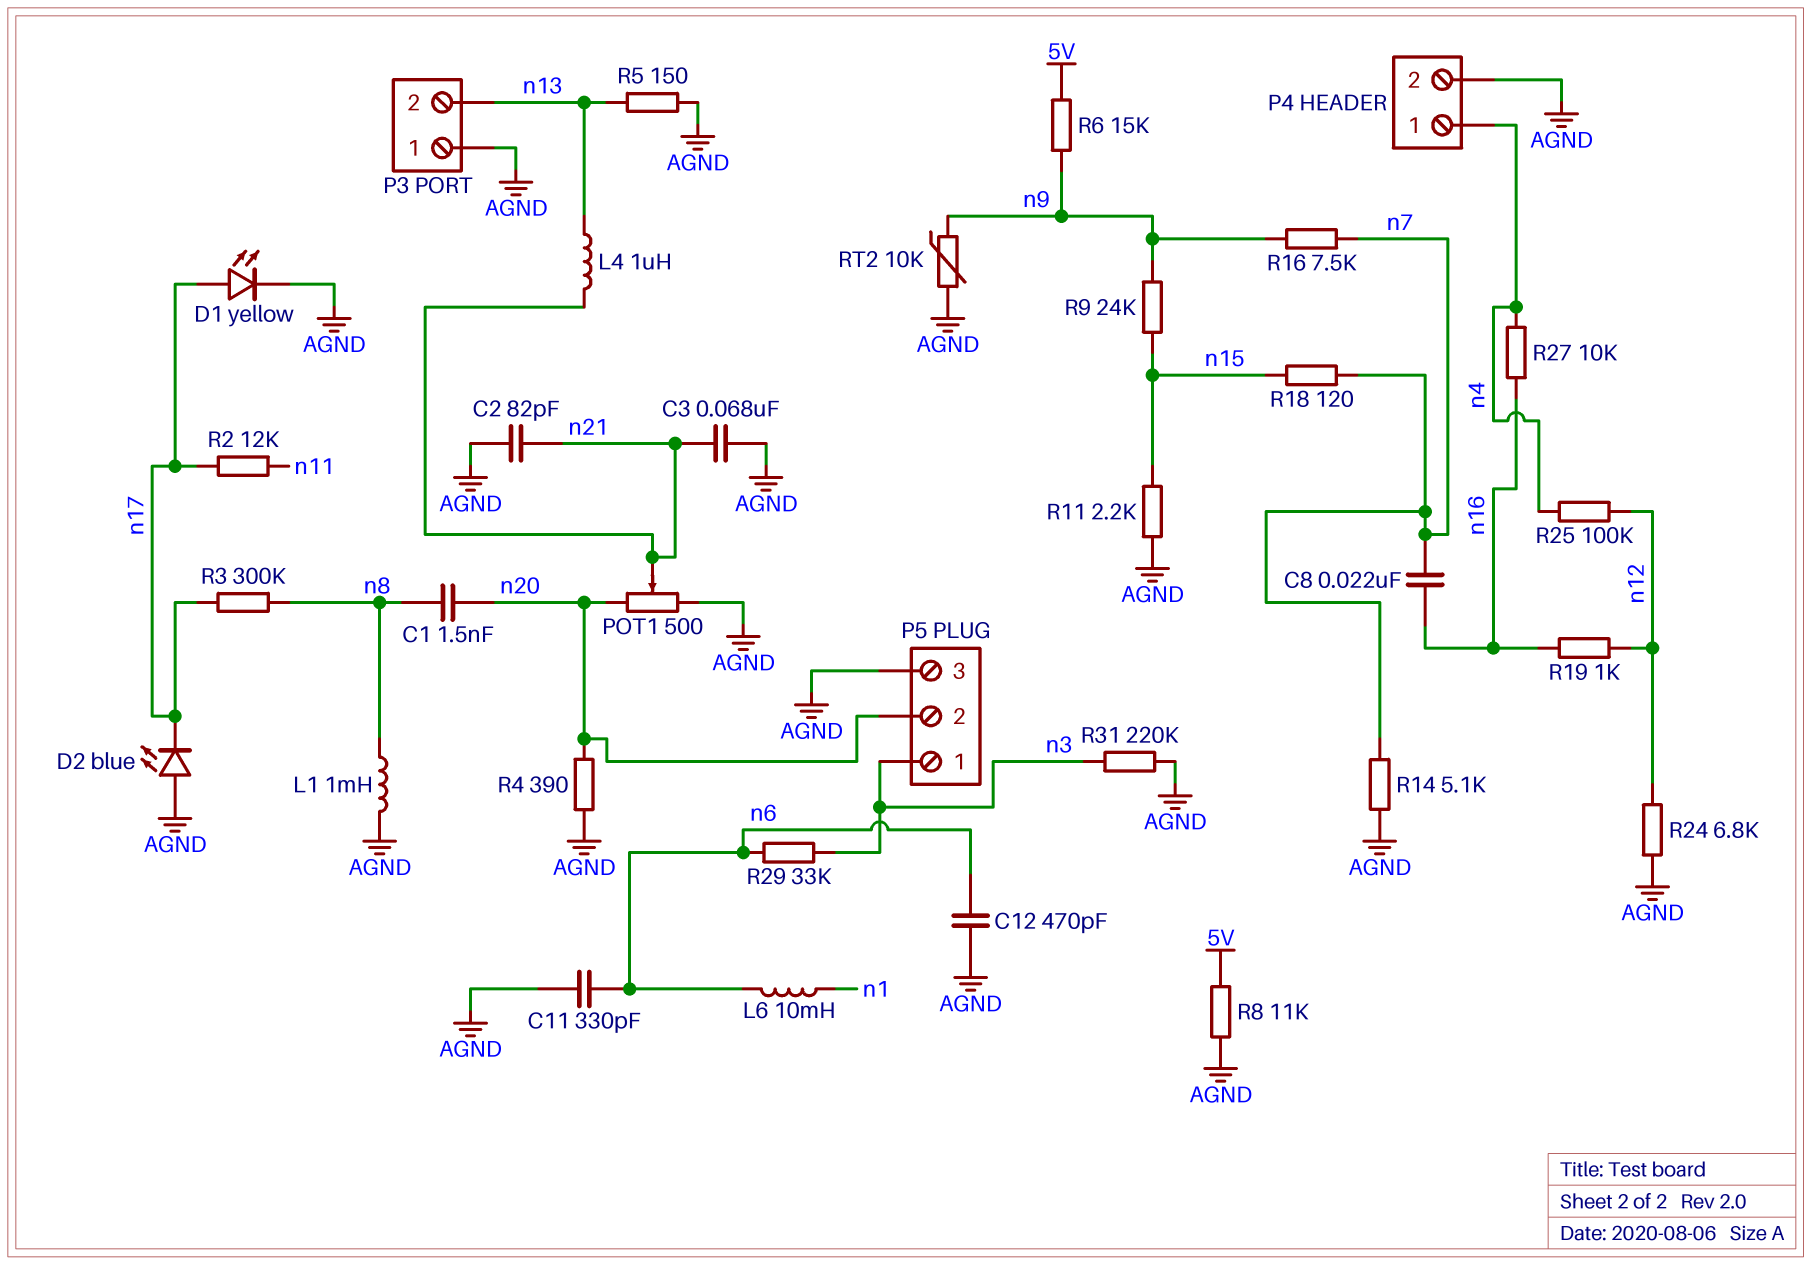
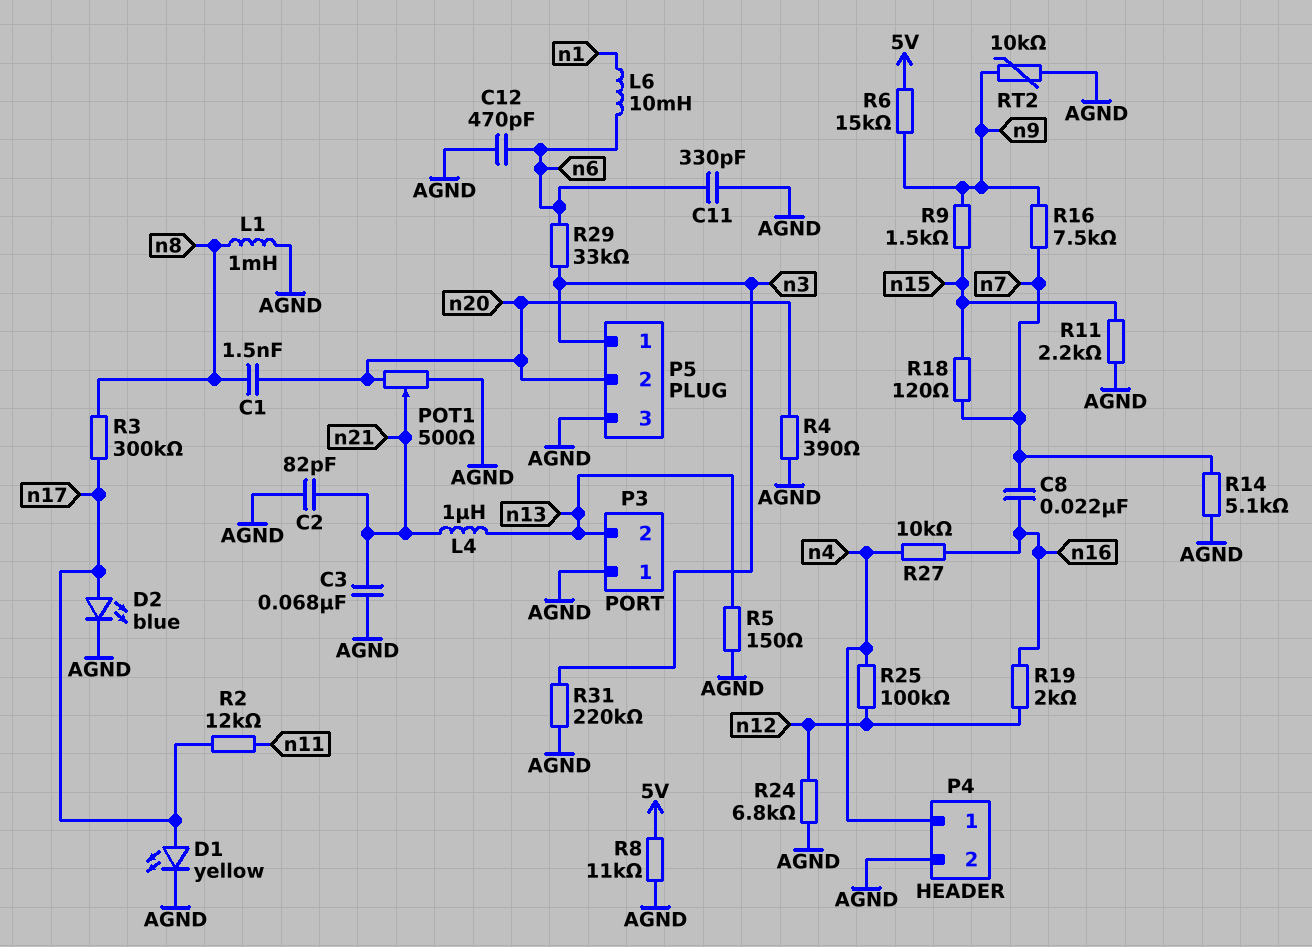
D2: LED blue (A AGND, K n17) -> LED blue (A n17, K AGND)
R9: 24k (n9, n15) -> 1.5k (n9, n15)
R19: 1k (n12, n16) -> 2k (n12, n16)

